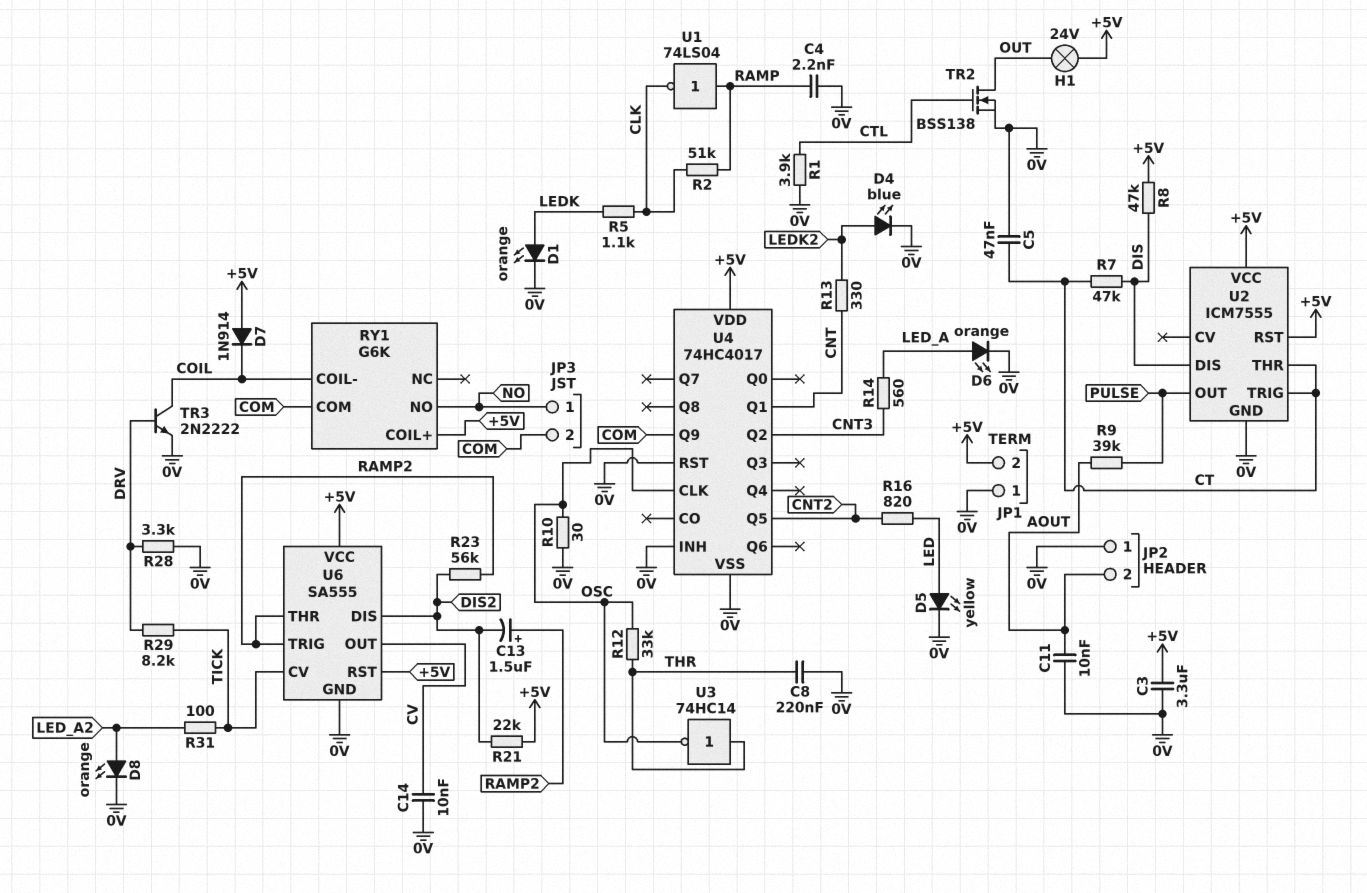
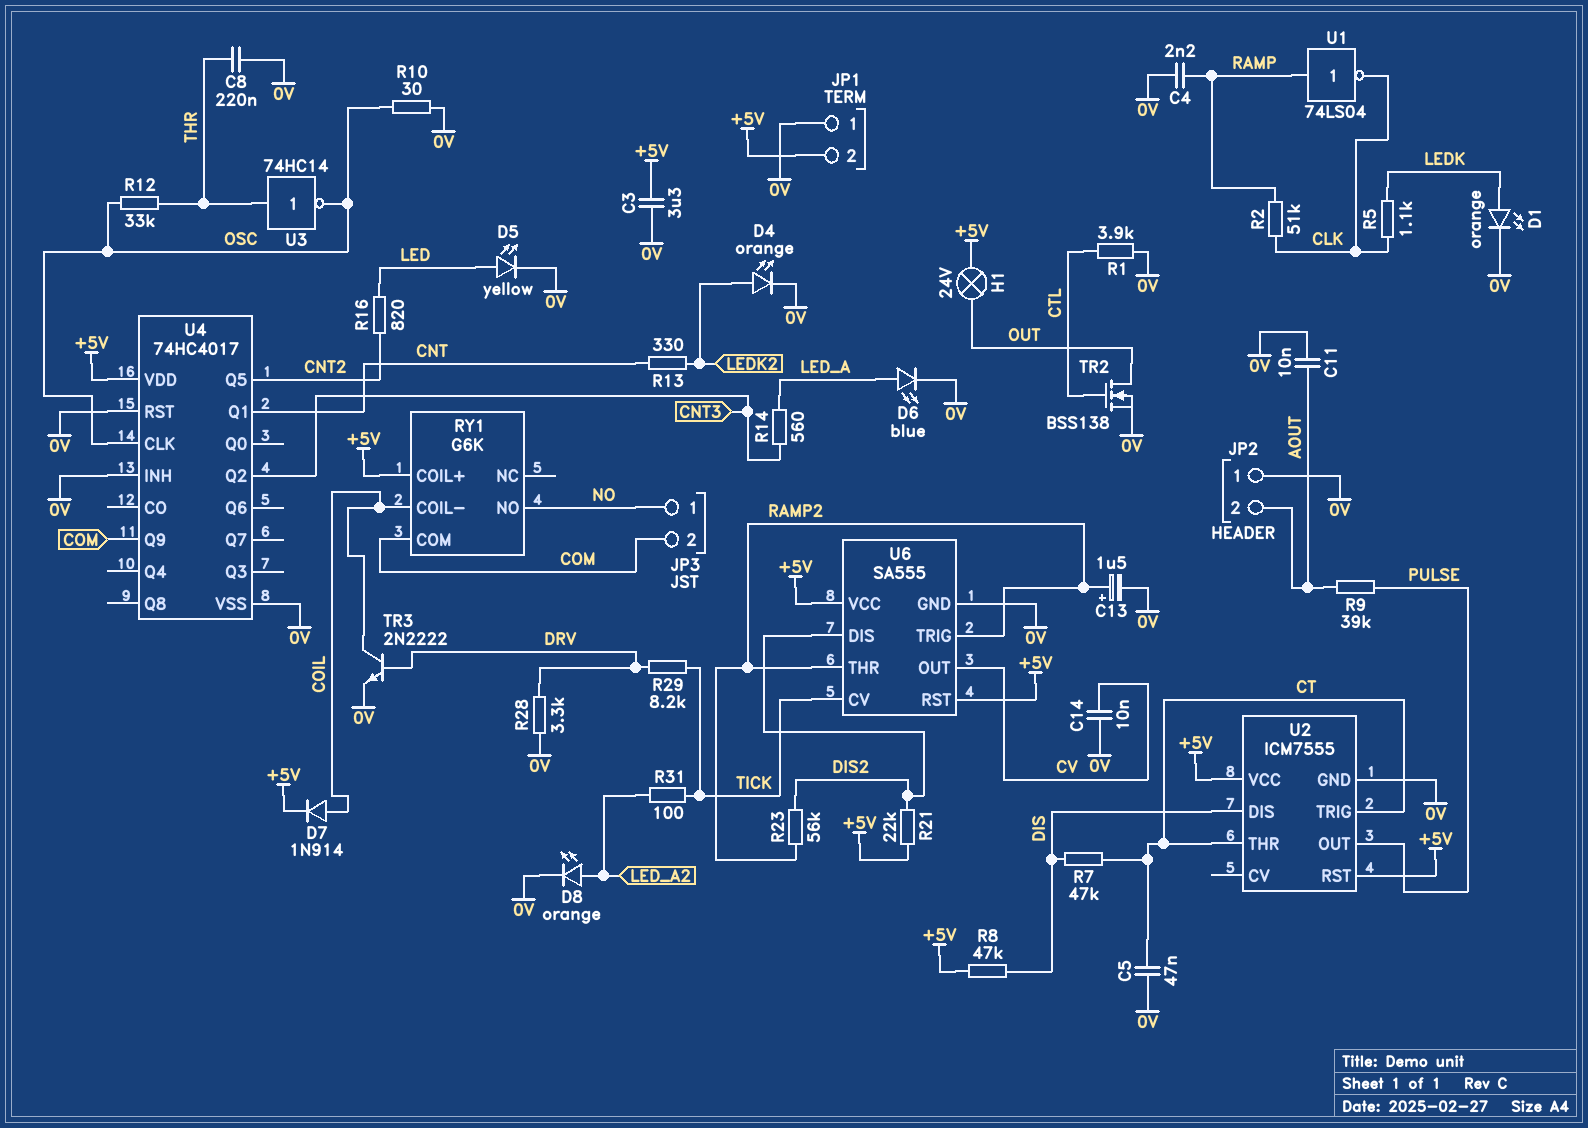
C13: 1.5uF (plus RAMP2, minus DIS2) -> 1.5uF (plus RAMP2, minus 0V)
D4: LED blue (A LEDK2, K 0V) -> LED orange (A LEDK2, K 0V)
D6: LED orange (A LED_A, K 0V) -> LED blue (A LED_A, K 0V)
D7: diode 1N914 (A +5V, K COIL) -> diode 1N914 (A COIL, K +5V)

